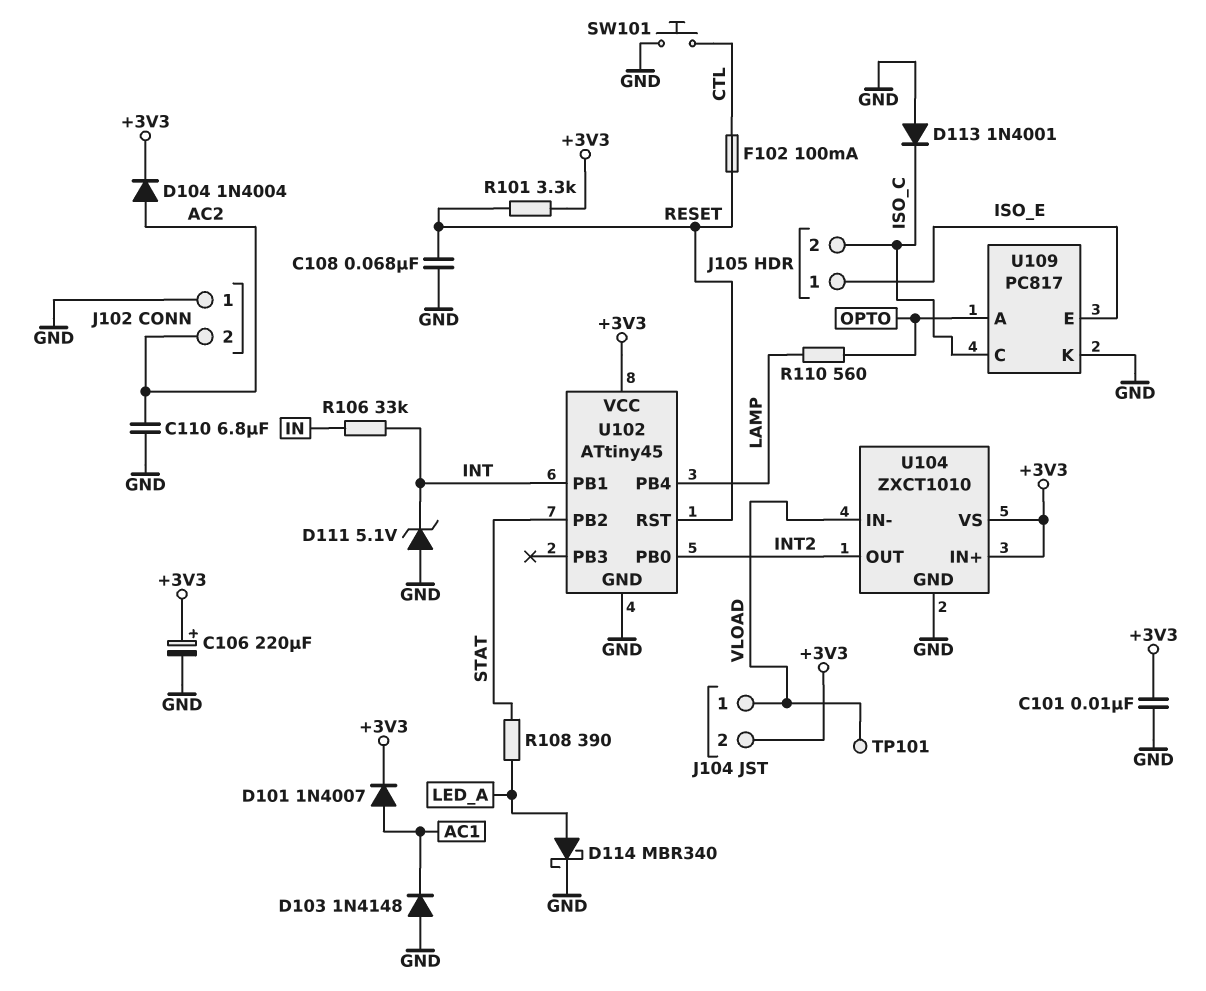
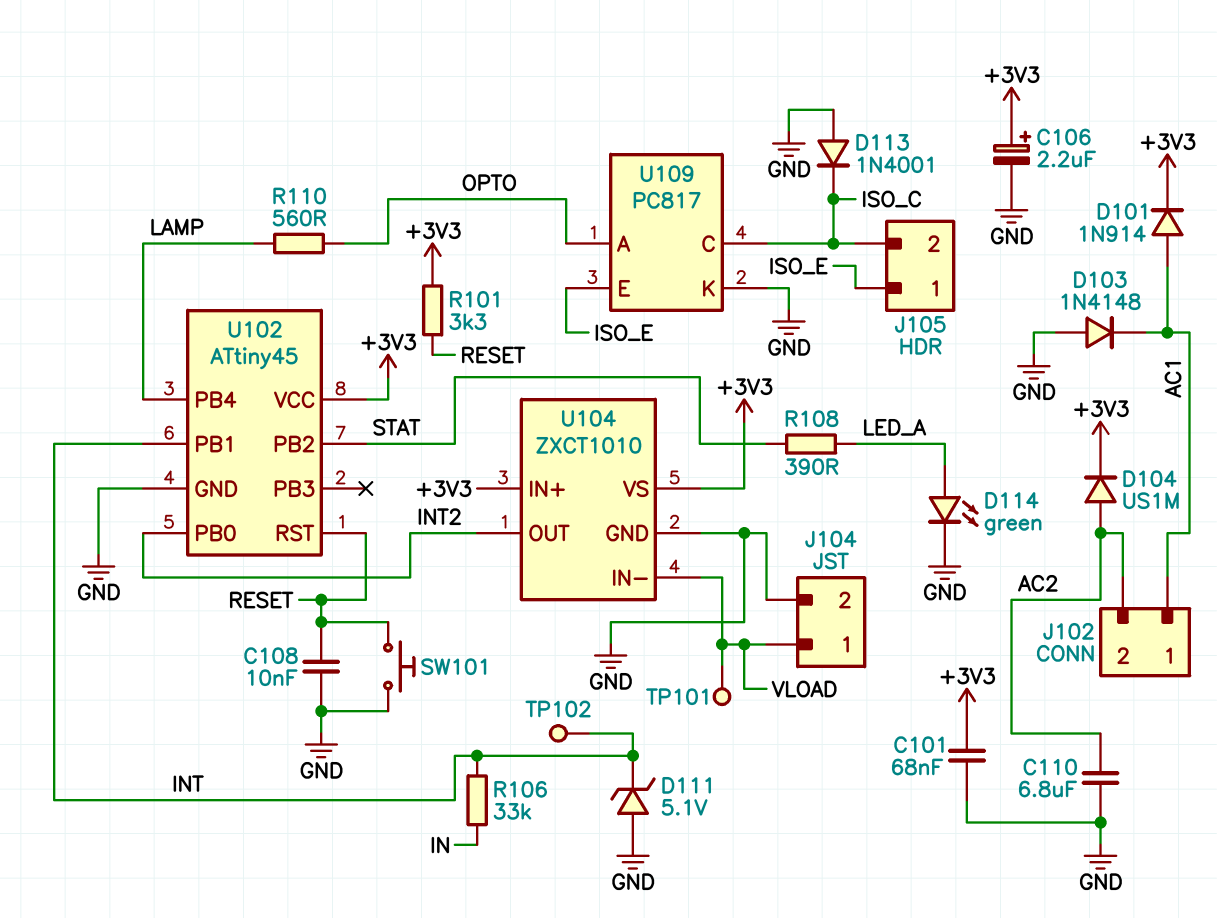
C101: 10nF (+3V3, GND) -> 68nF (+3V3, GND)
C106: 220uF (plus +3V3, minus GND) -> 2.2uF (plus +3V3, minus GND)
C108: 68nF (GND, RESET) -> 10nF (GND, RESET)
D101: diode 1N4007 (A AC1, K +3V3) -> diode 1N914 (A AC1, K +3V3)
D104: diode 1N4004 (A AC2, K +3V3) -> diode US1M (A AC2, K +3V3)
D114: schottky MBR340 (A LED_A, K GND) -> LED green (A LED_A, K GND)
F102: 100mA (CTL, RESET) -> none
J102 pin 1: GND -> AC1
J104 pin 2: +3V3 -> GND
SW101: button (CTL, GND) -> button (GND, RESET)
TP102: none -> test point (INT)

